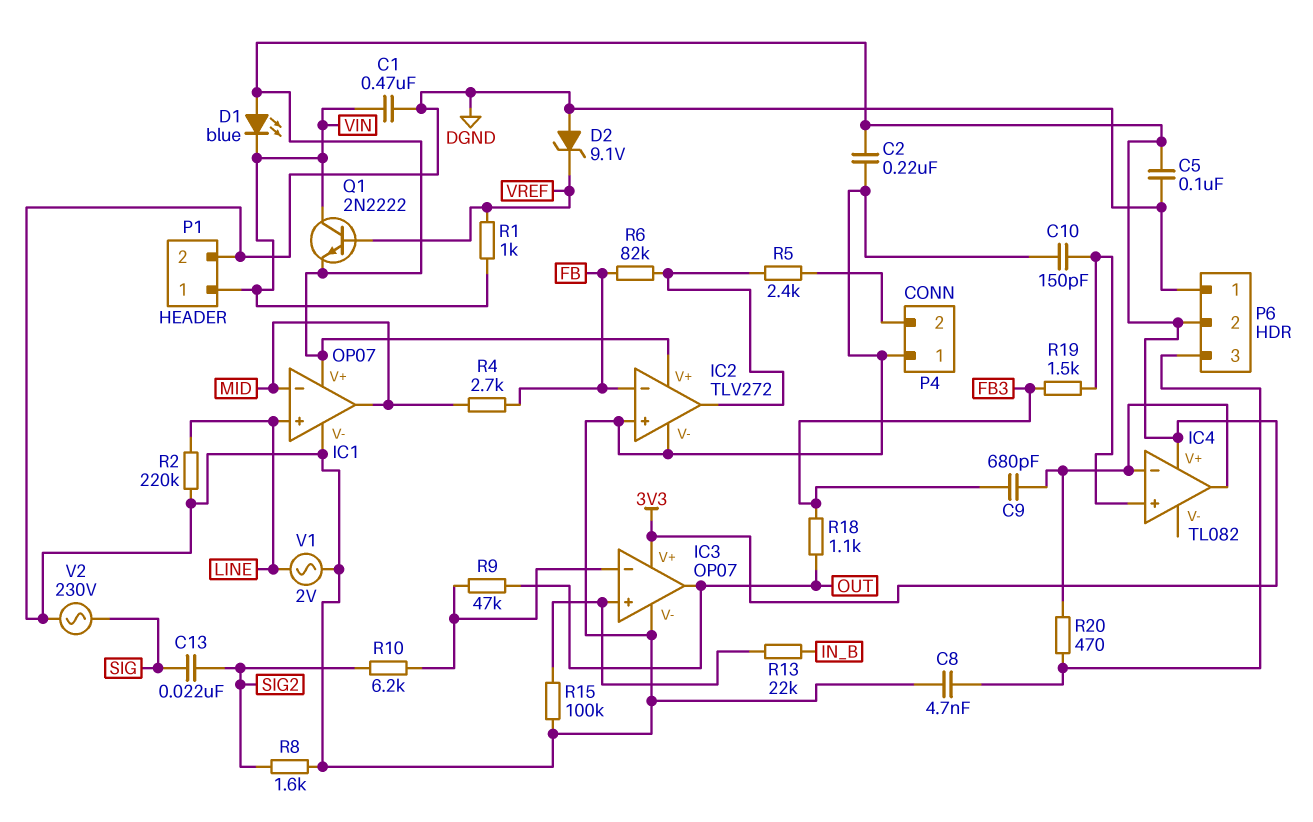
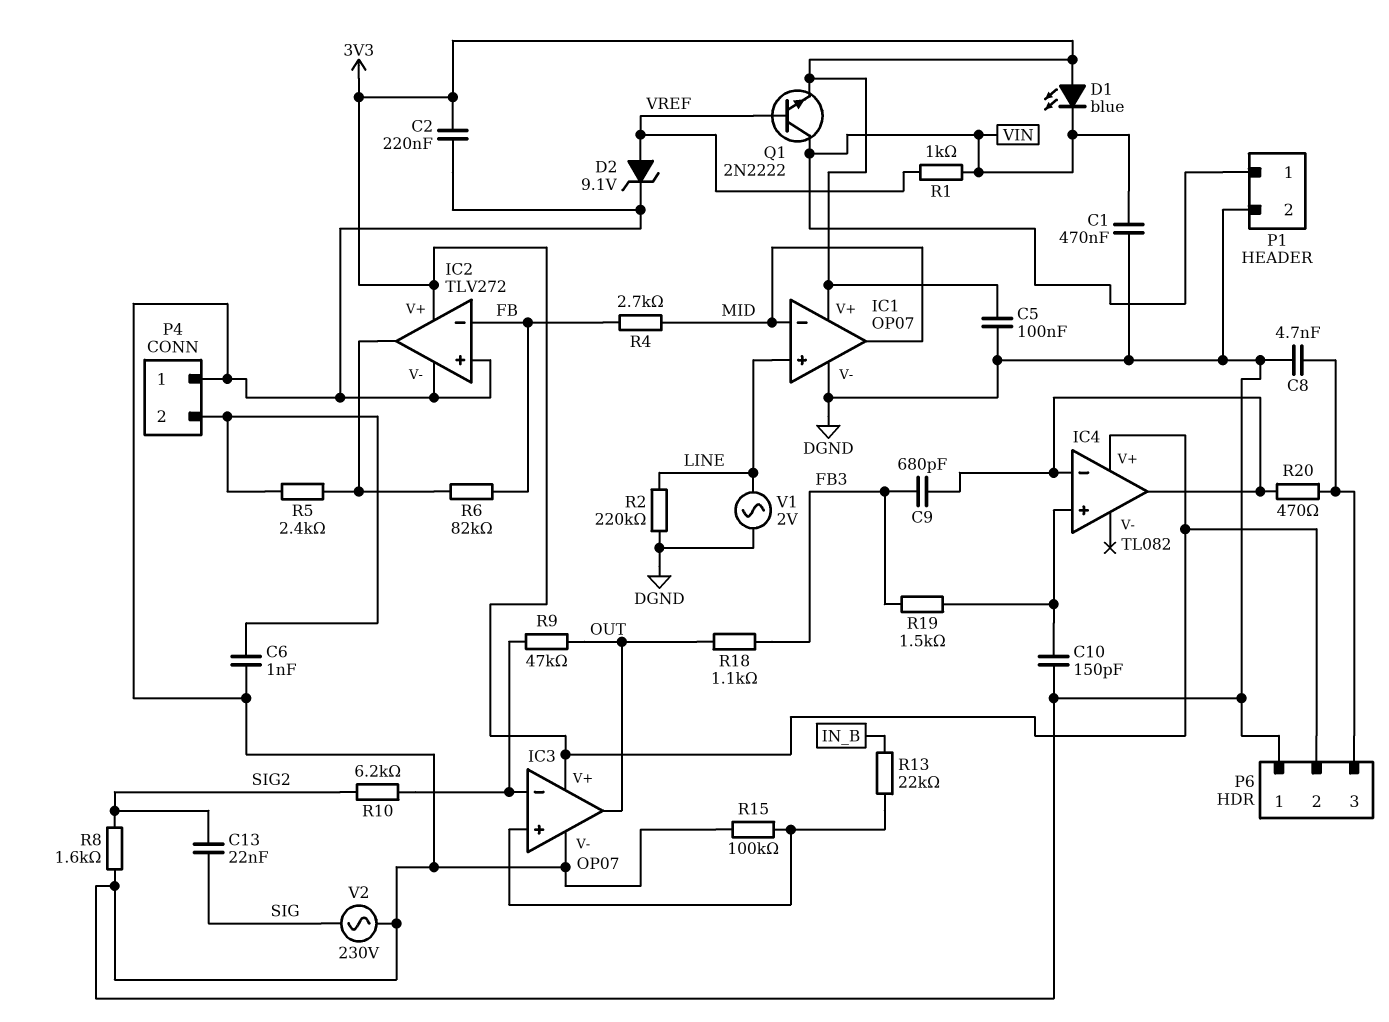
C6: none -> 1nF (DGND, P4/2)
D2: zener 9.1V (A DGND, K VREF) -> zener 9.1V (A VREF, K DGND)

